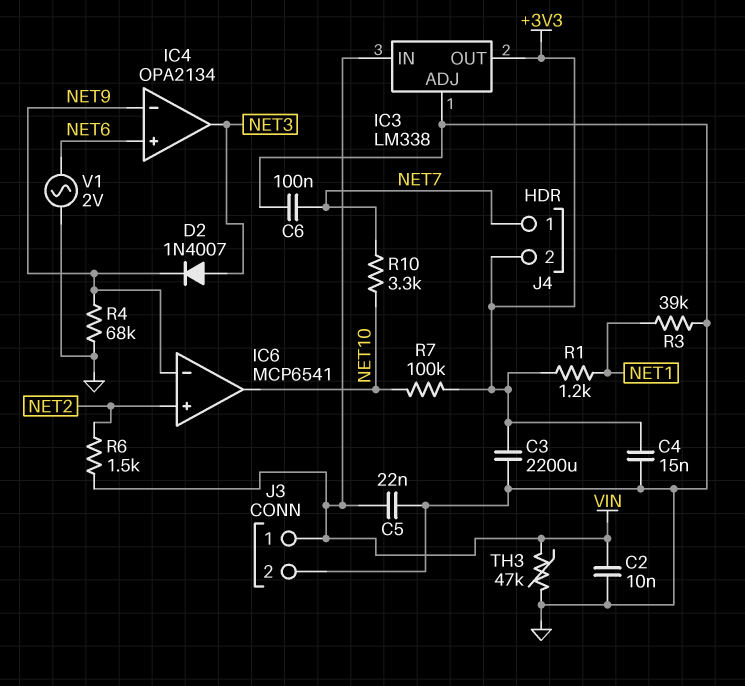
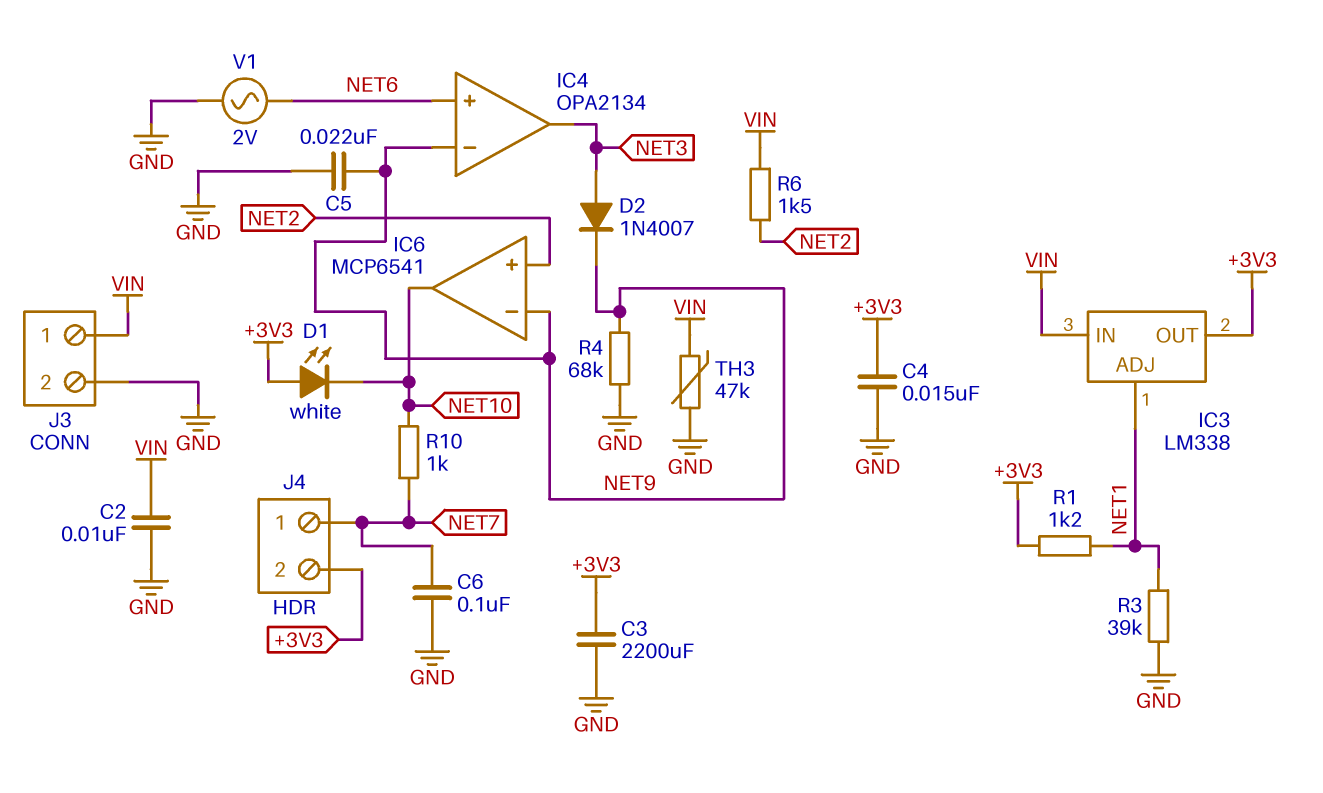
C5: 22nF (GND, VIN) -> 22nF (GND, NET9)
D1: none -> LED white (A +3V3, K NET10)
IC3 pin ADJ: GND -> NET1
R7: 100k (+3V3, NET10) -> none
R10: 3.3k (NET7, NET10) -> 1k (NET7, NET10)

